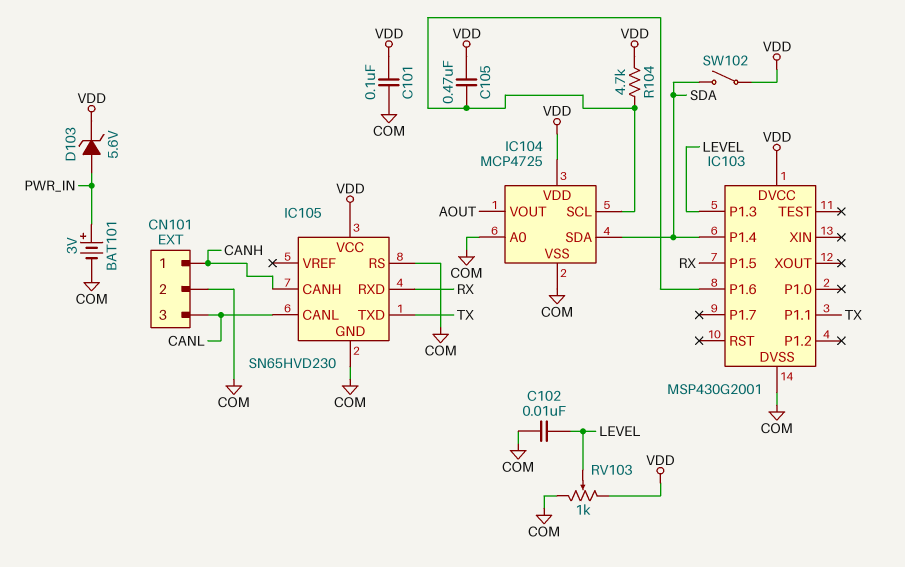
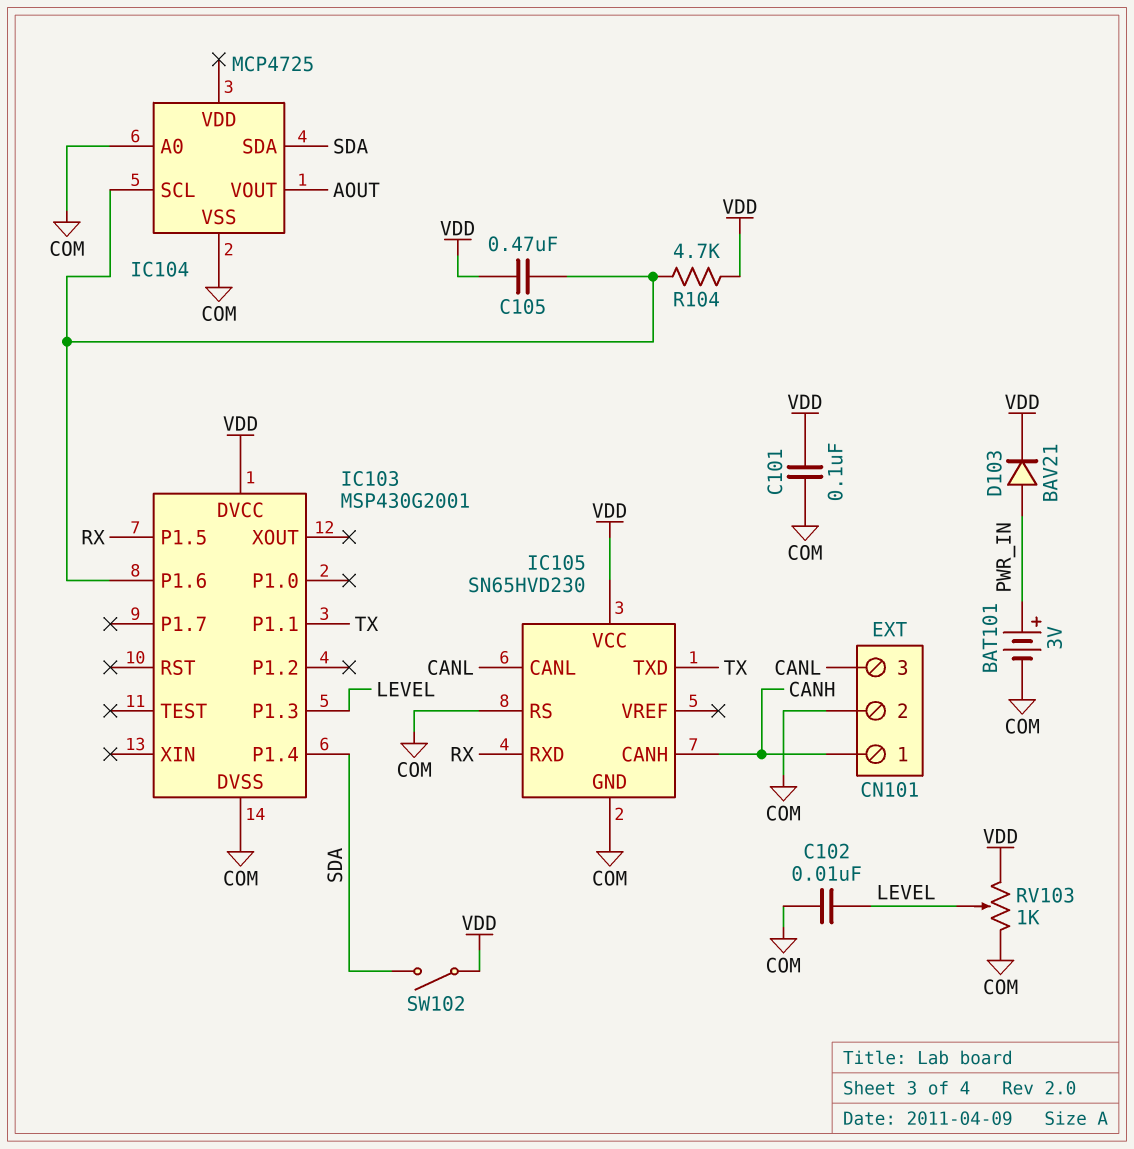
D103: zener 5.6V (A PWR_IN, K VDD) -> diode BAV21 (A PWR_IN, K VDD)
IC104 pin VDD: VDD -> none

